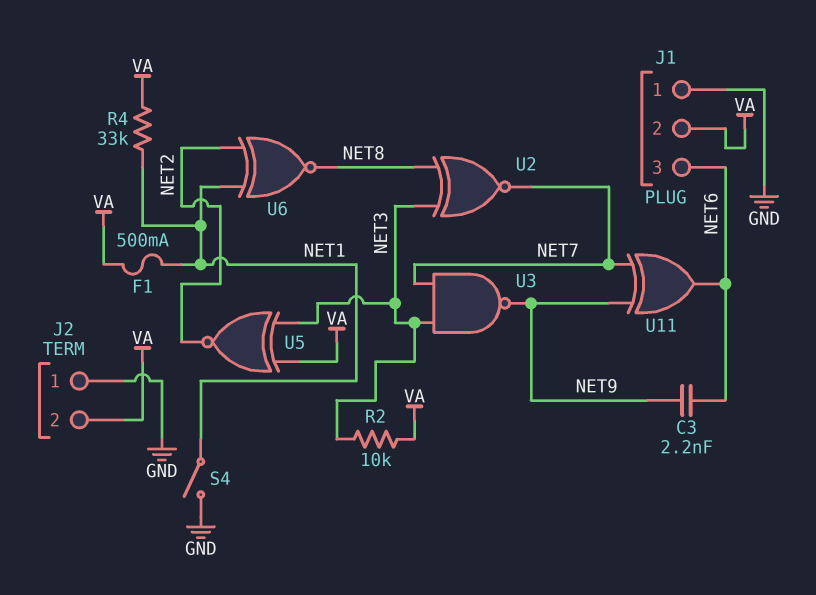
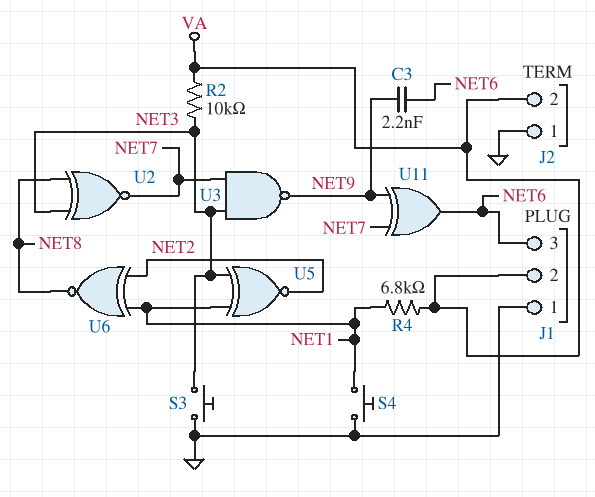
F1: 500mA (NET1, VA) -> none
R4: 33k (NET1, VA) -> 6.8k (NET1, VA)
S3: none -> button (GND, NET3)
S4: switch (GND, NET1) -> button (GND, NET1)
U5: XNOR (in NET3, in VA, out NET2) -> XNOR (in NET1, in NET3, out NET2)

